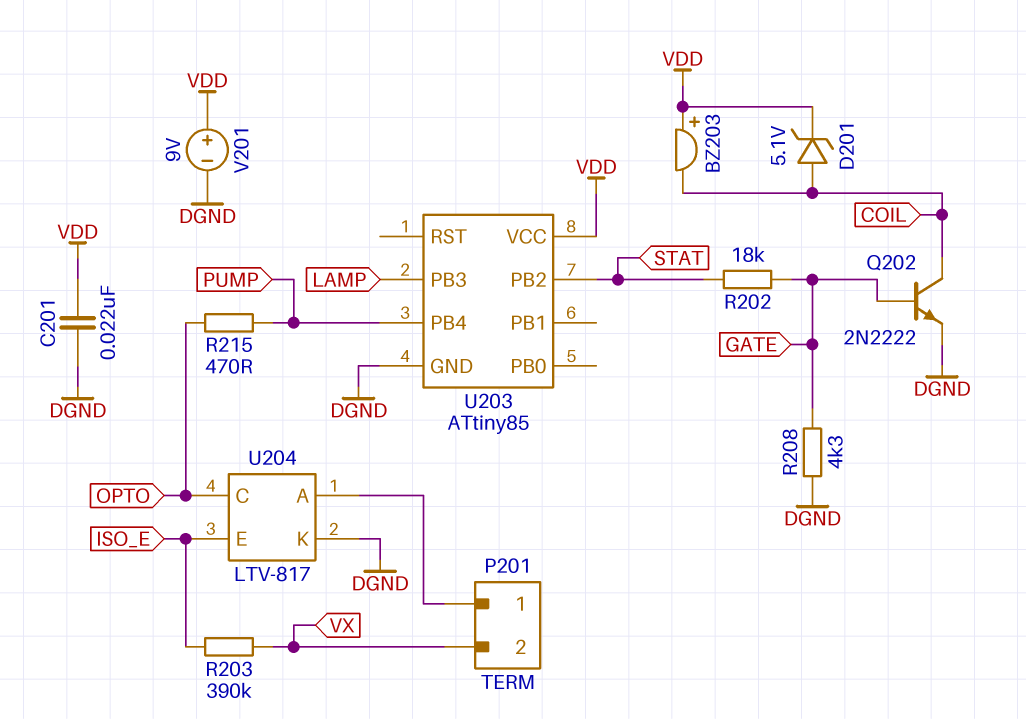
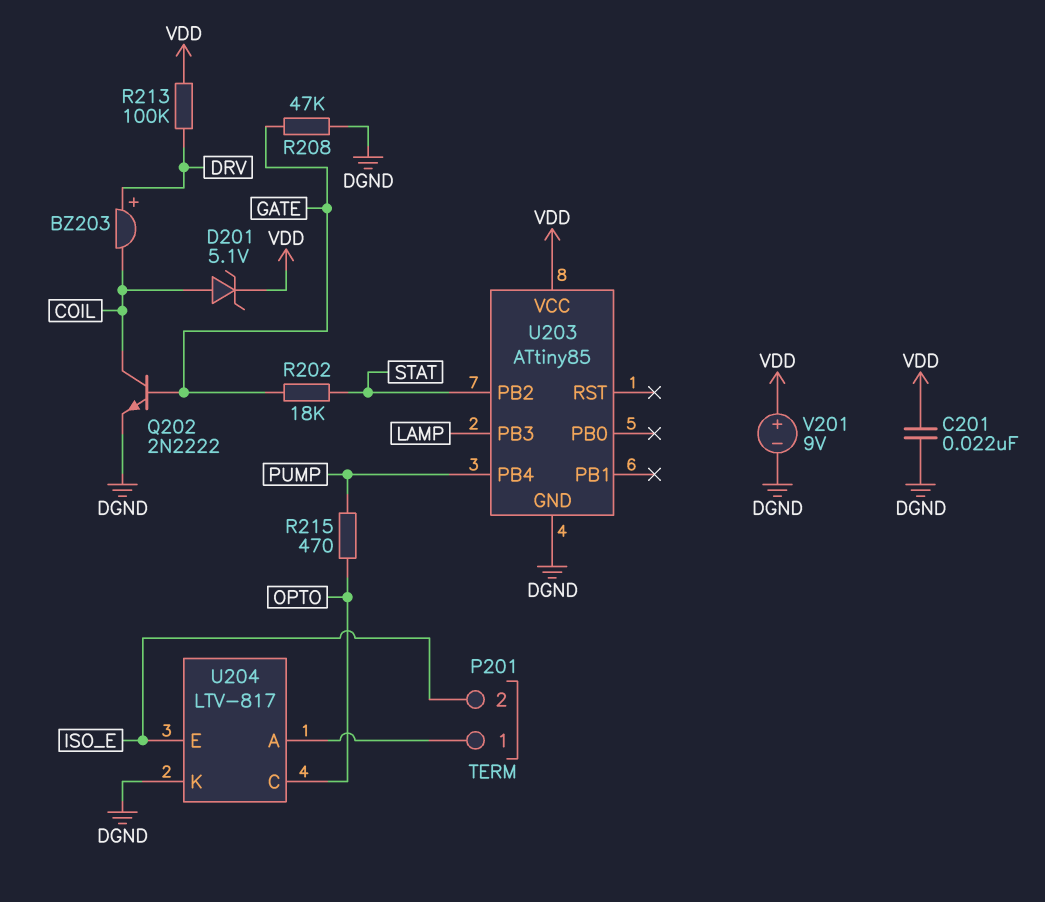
BZ203: buzzer (plus VDD, minus COIL) -> buzzer (plus DRV, minus COIL)
P201 pin 2: VX -> ISO_E
R203: 390k (ISO_E, VX) -> none
R208: 4.3k (DGND, GATE) -> 47k (DGND, GATE)
R213: none -> 100k (DRV, VDD)

